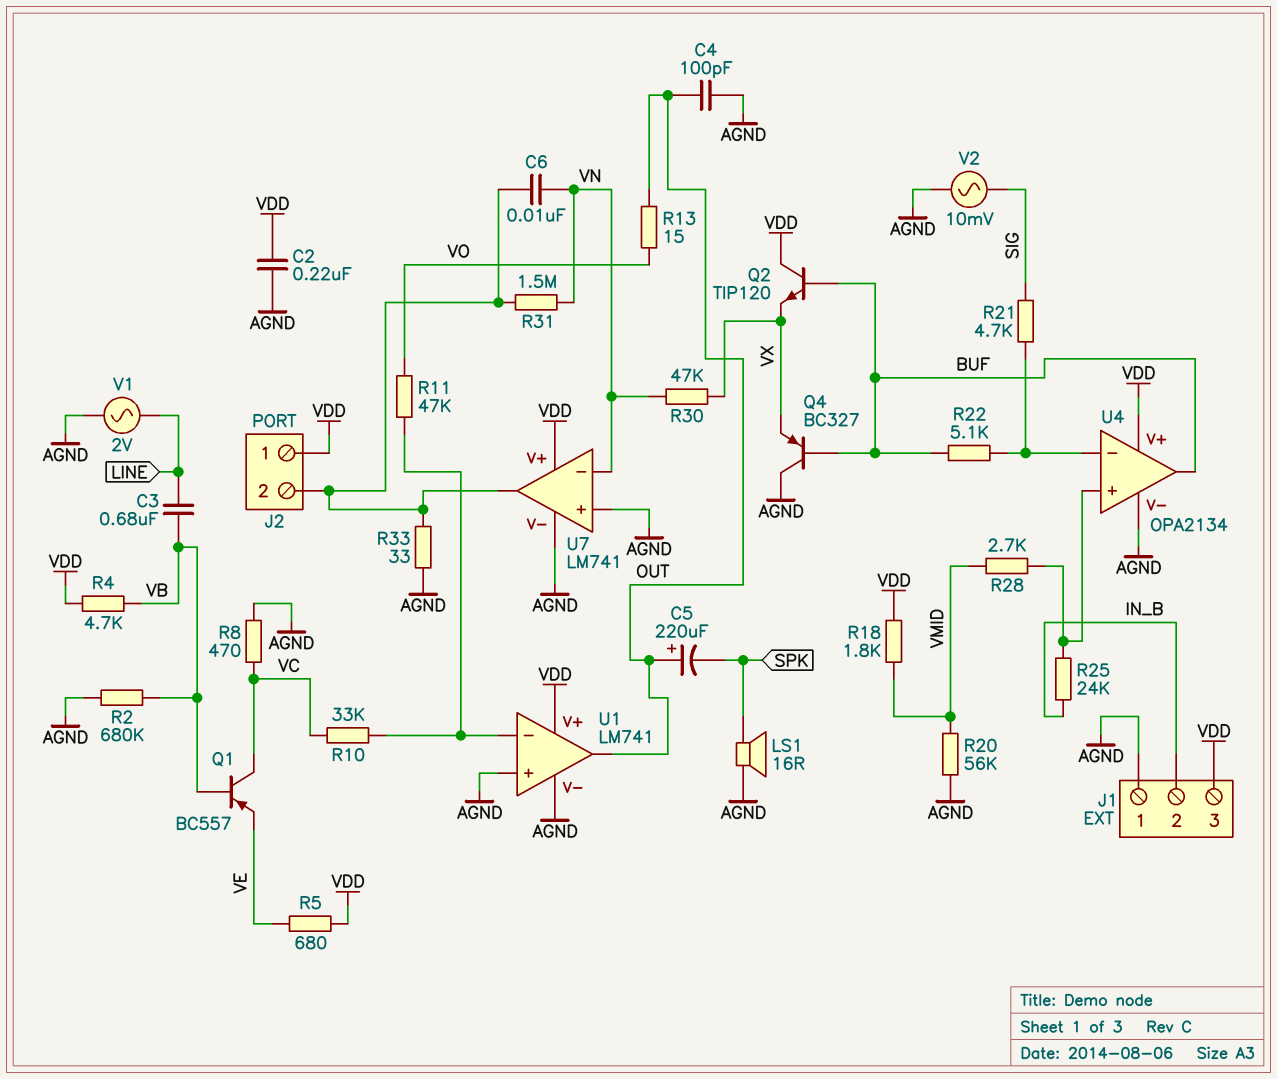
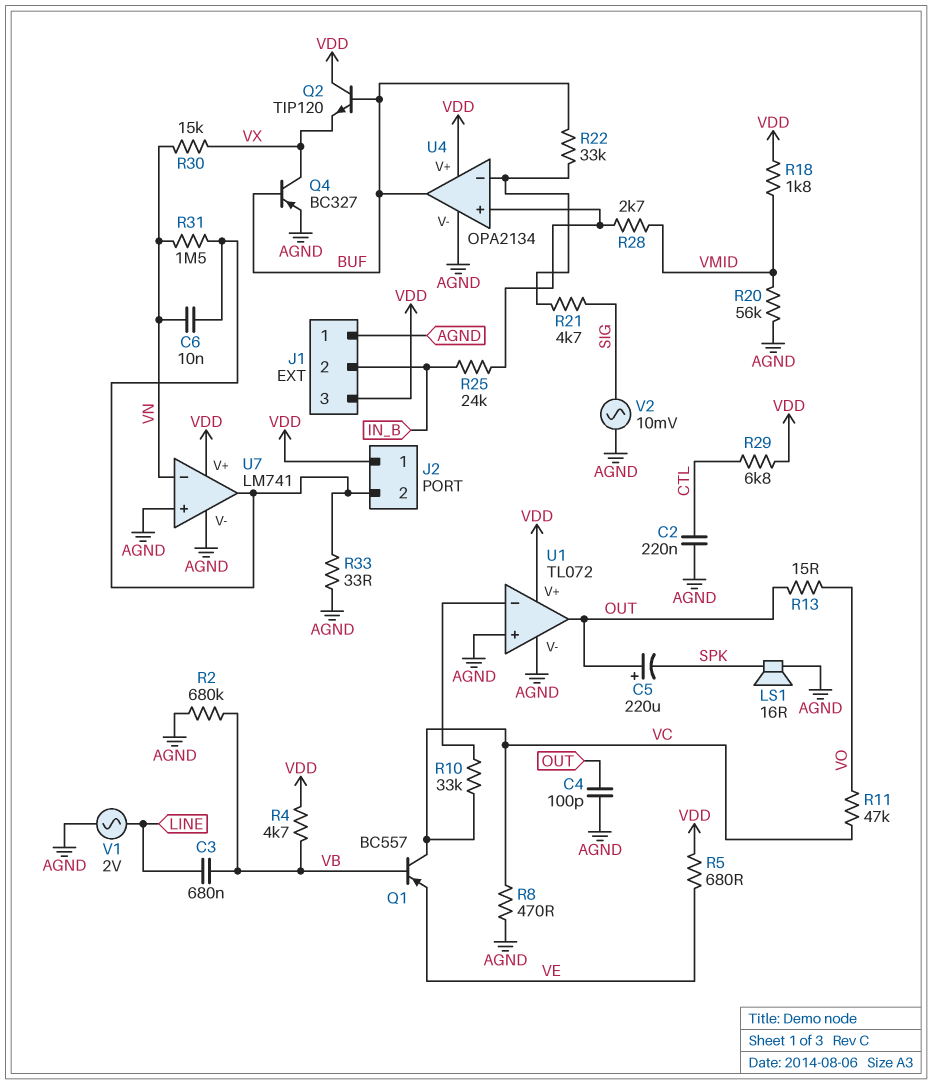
C2: 220nF (AGND, VDD) -> 220nF (AGND, CTL)
Q4: PNP BC327 (B BUF, C AGND, E VX) -> PNP BC327 (B BUF, C VX, E AGND)
R11: 47k (U1/in-, VO) -> 47k (VC, VO)
R22: 5.1k (BUF, U4/in-) -> 33k (BUF, U4/in-)
R29: none -> 6.8k (CTL, VDD)
R30: 47k (VN, VX) -> 15k (VN, VX)
U1: LM741 -> TL072

